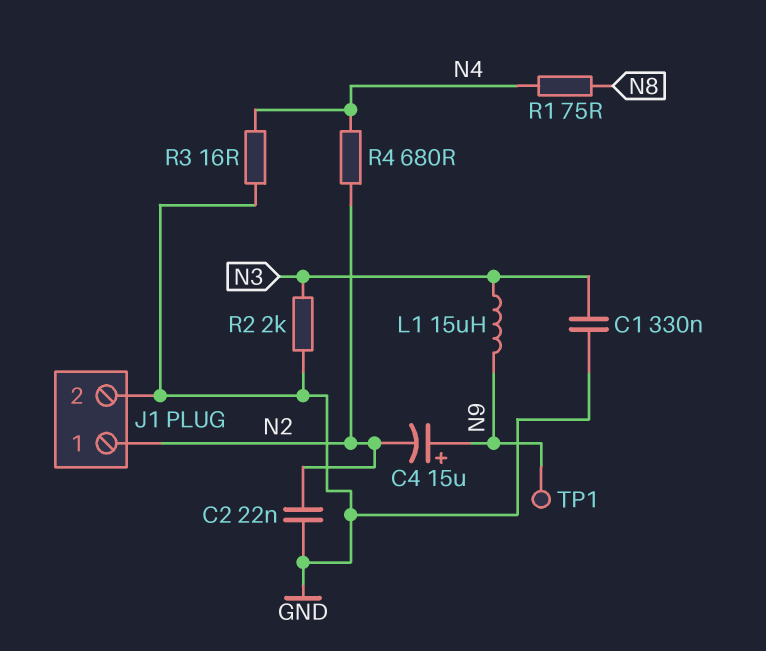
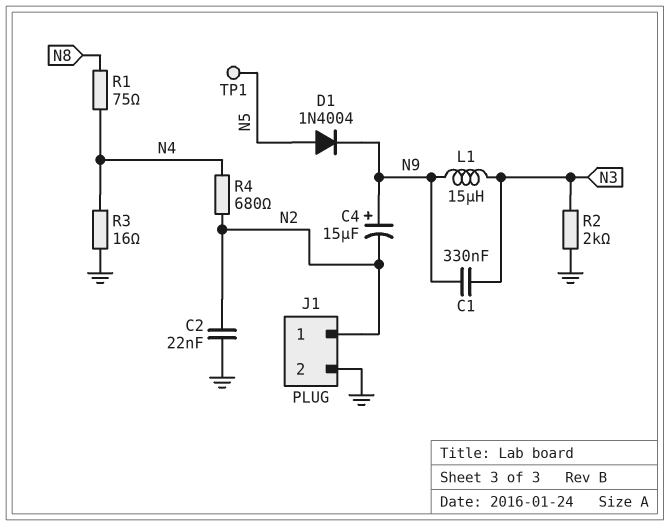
C1: 330nF (GND, N3) -> 330nF (N3, N9)
D1: none -> diode 1N4004 (A N5, K N9)
TP1: test point (N9) -> test point (N5)

